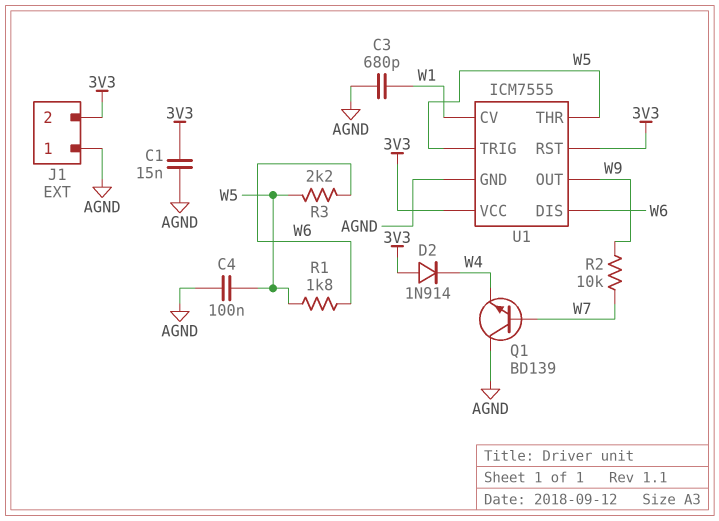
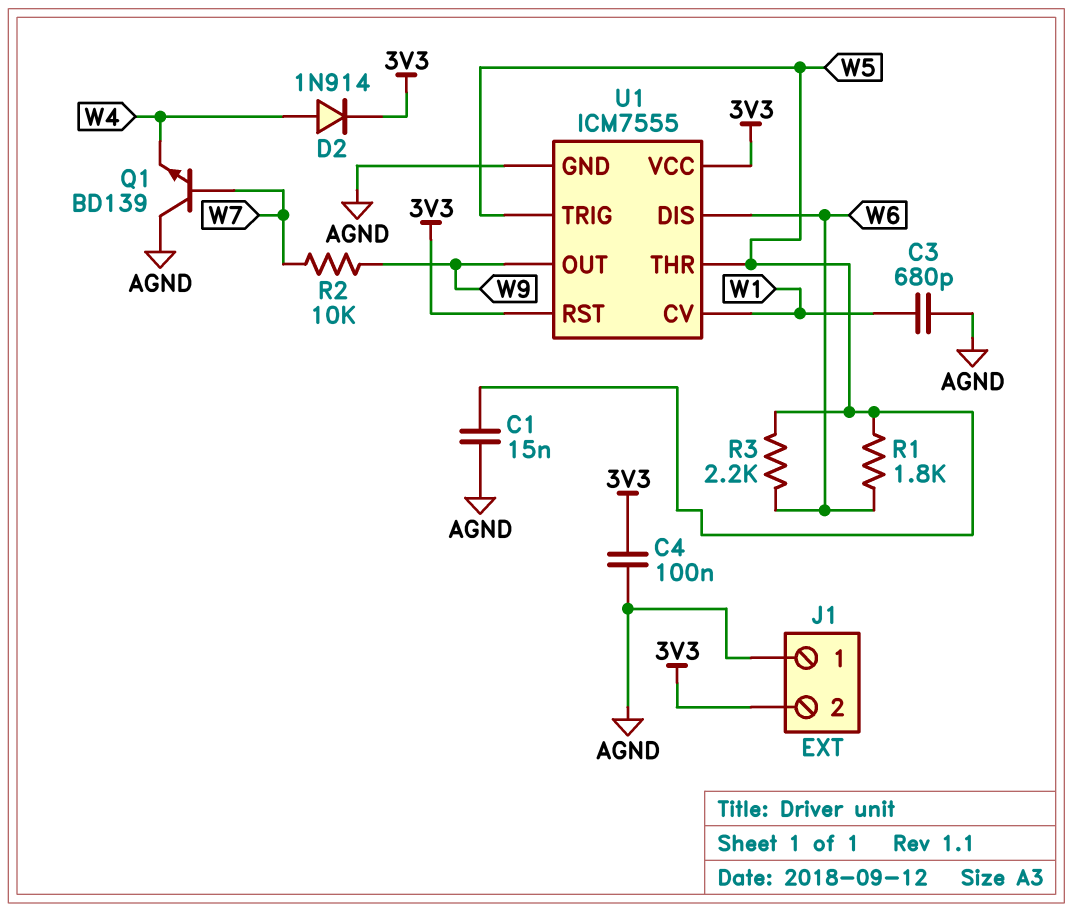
C1: 15nF (3V3, AGND) -> 15nF (AGND, W5)
C4: 100nF (AGND, W5) -> 100nF (3V3, AGND)
D2: diode 1N914 (A 3V3, K W4) -> diode 1N914 (A W4, K 3V3)

